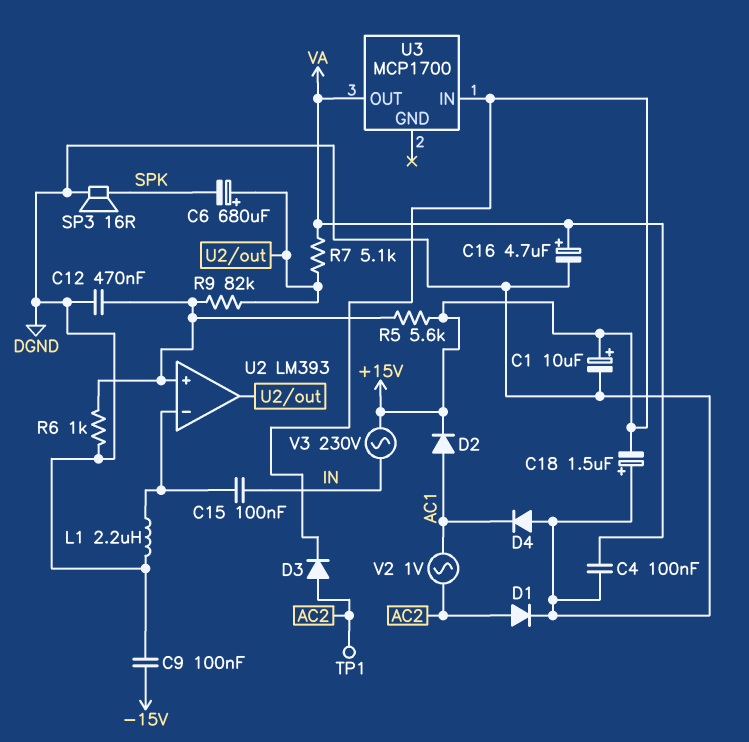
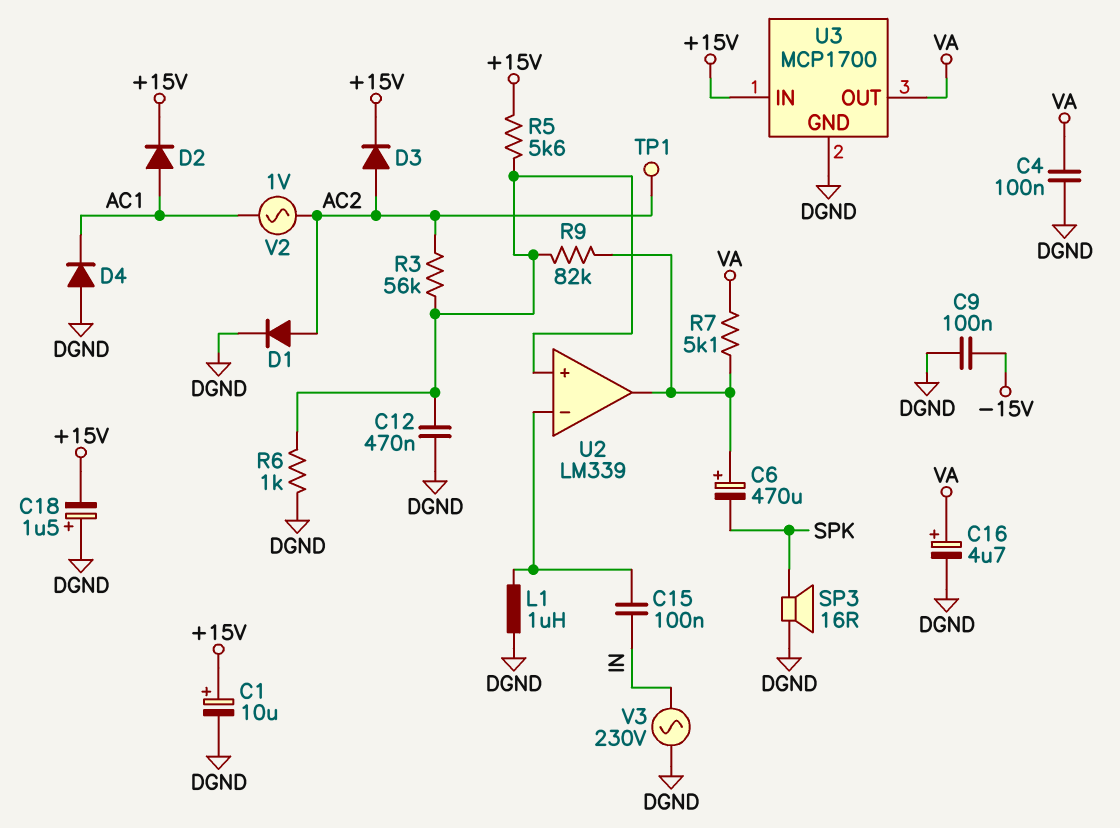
C6: 680uF (plus U2/out, minus SPK) -> 470uF (plus U2/out, minus SPK)
L1: 2.2uH (DGND, U2/in-) -> 1uH (DGND, U2/in-)
R3: none -> 56k (AC2, U2/in+)
U2: LM393 -> LM339
U3 pin GND: none -> DGND
V3: AC 230V (+15V, IN) -> AC 230V (DGND, IN)

